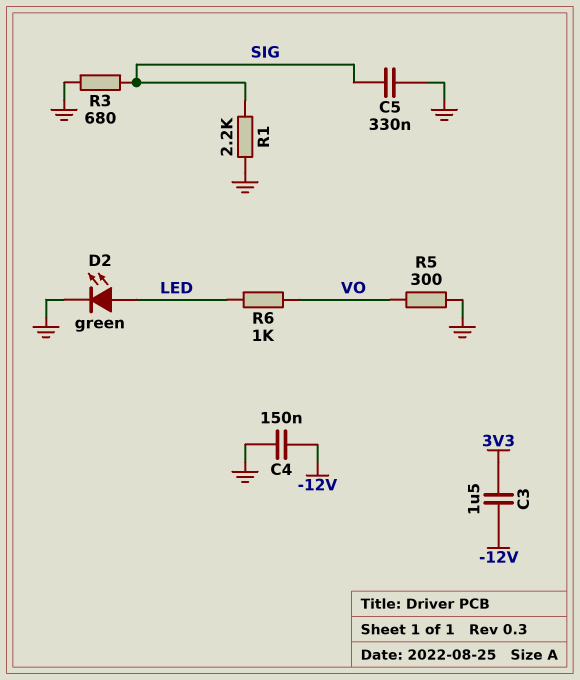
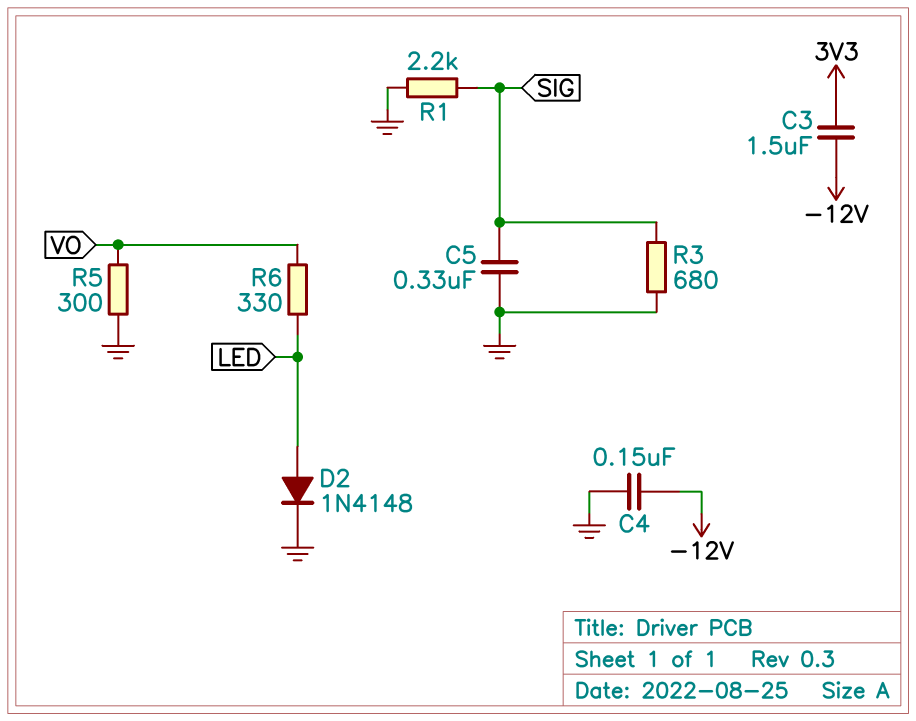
D2: LED green (A LED, K GND) -> diode 1N4148 (A LED, K GND)
R6: 1k (LED, VO) -> 330 (LED, VO)

